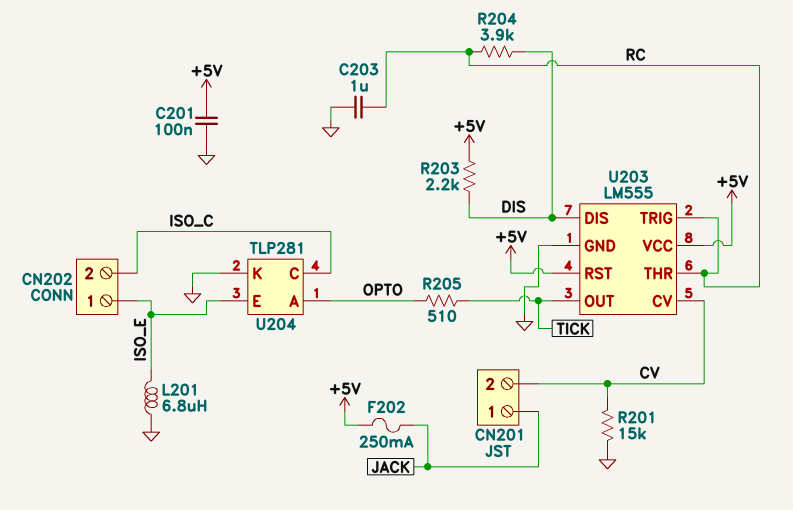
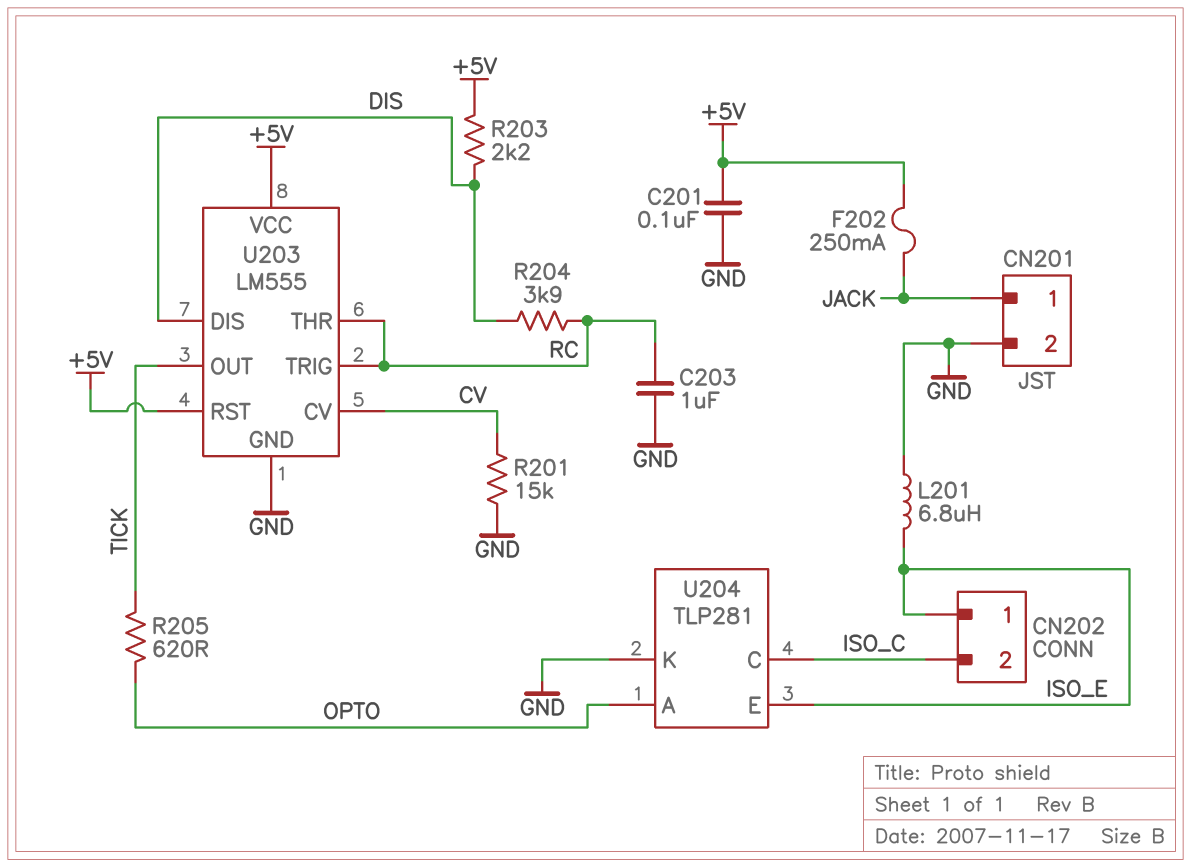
CN201 pin 2: CV -> GND
R205: 510 (OPTO, TICK) -> 620 (OPTO, TICK)

